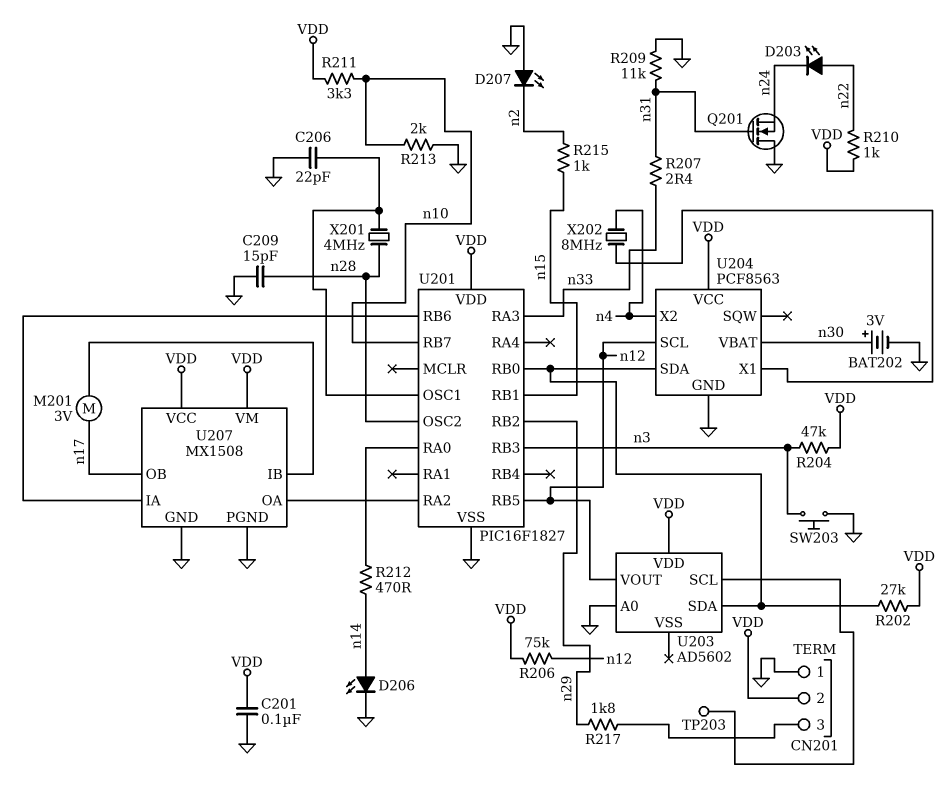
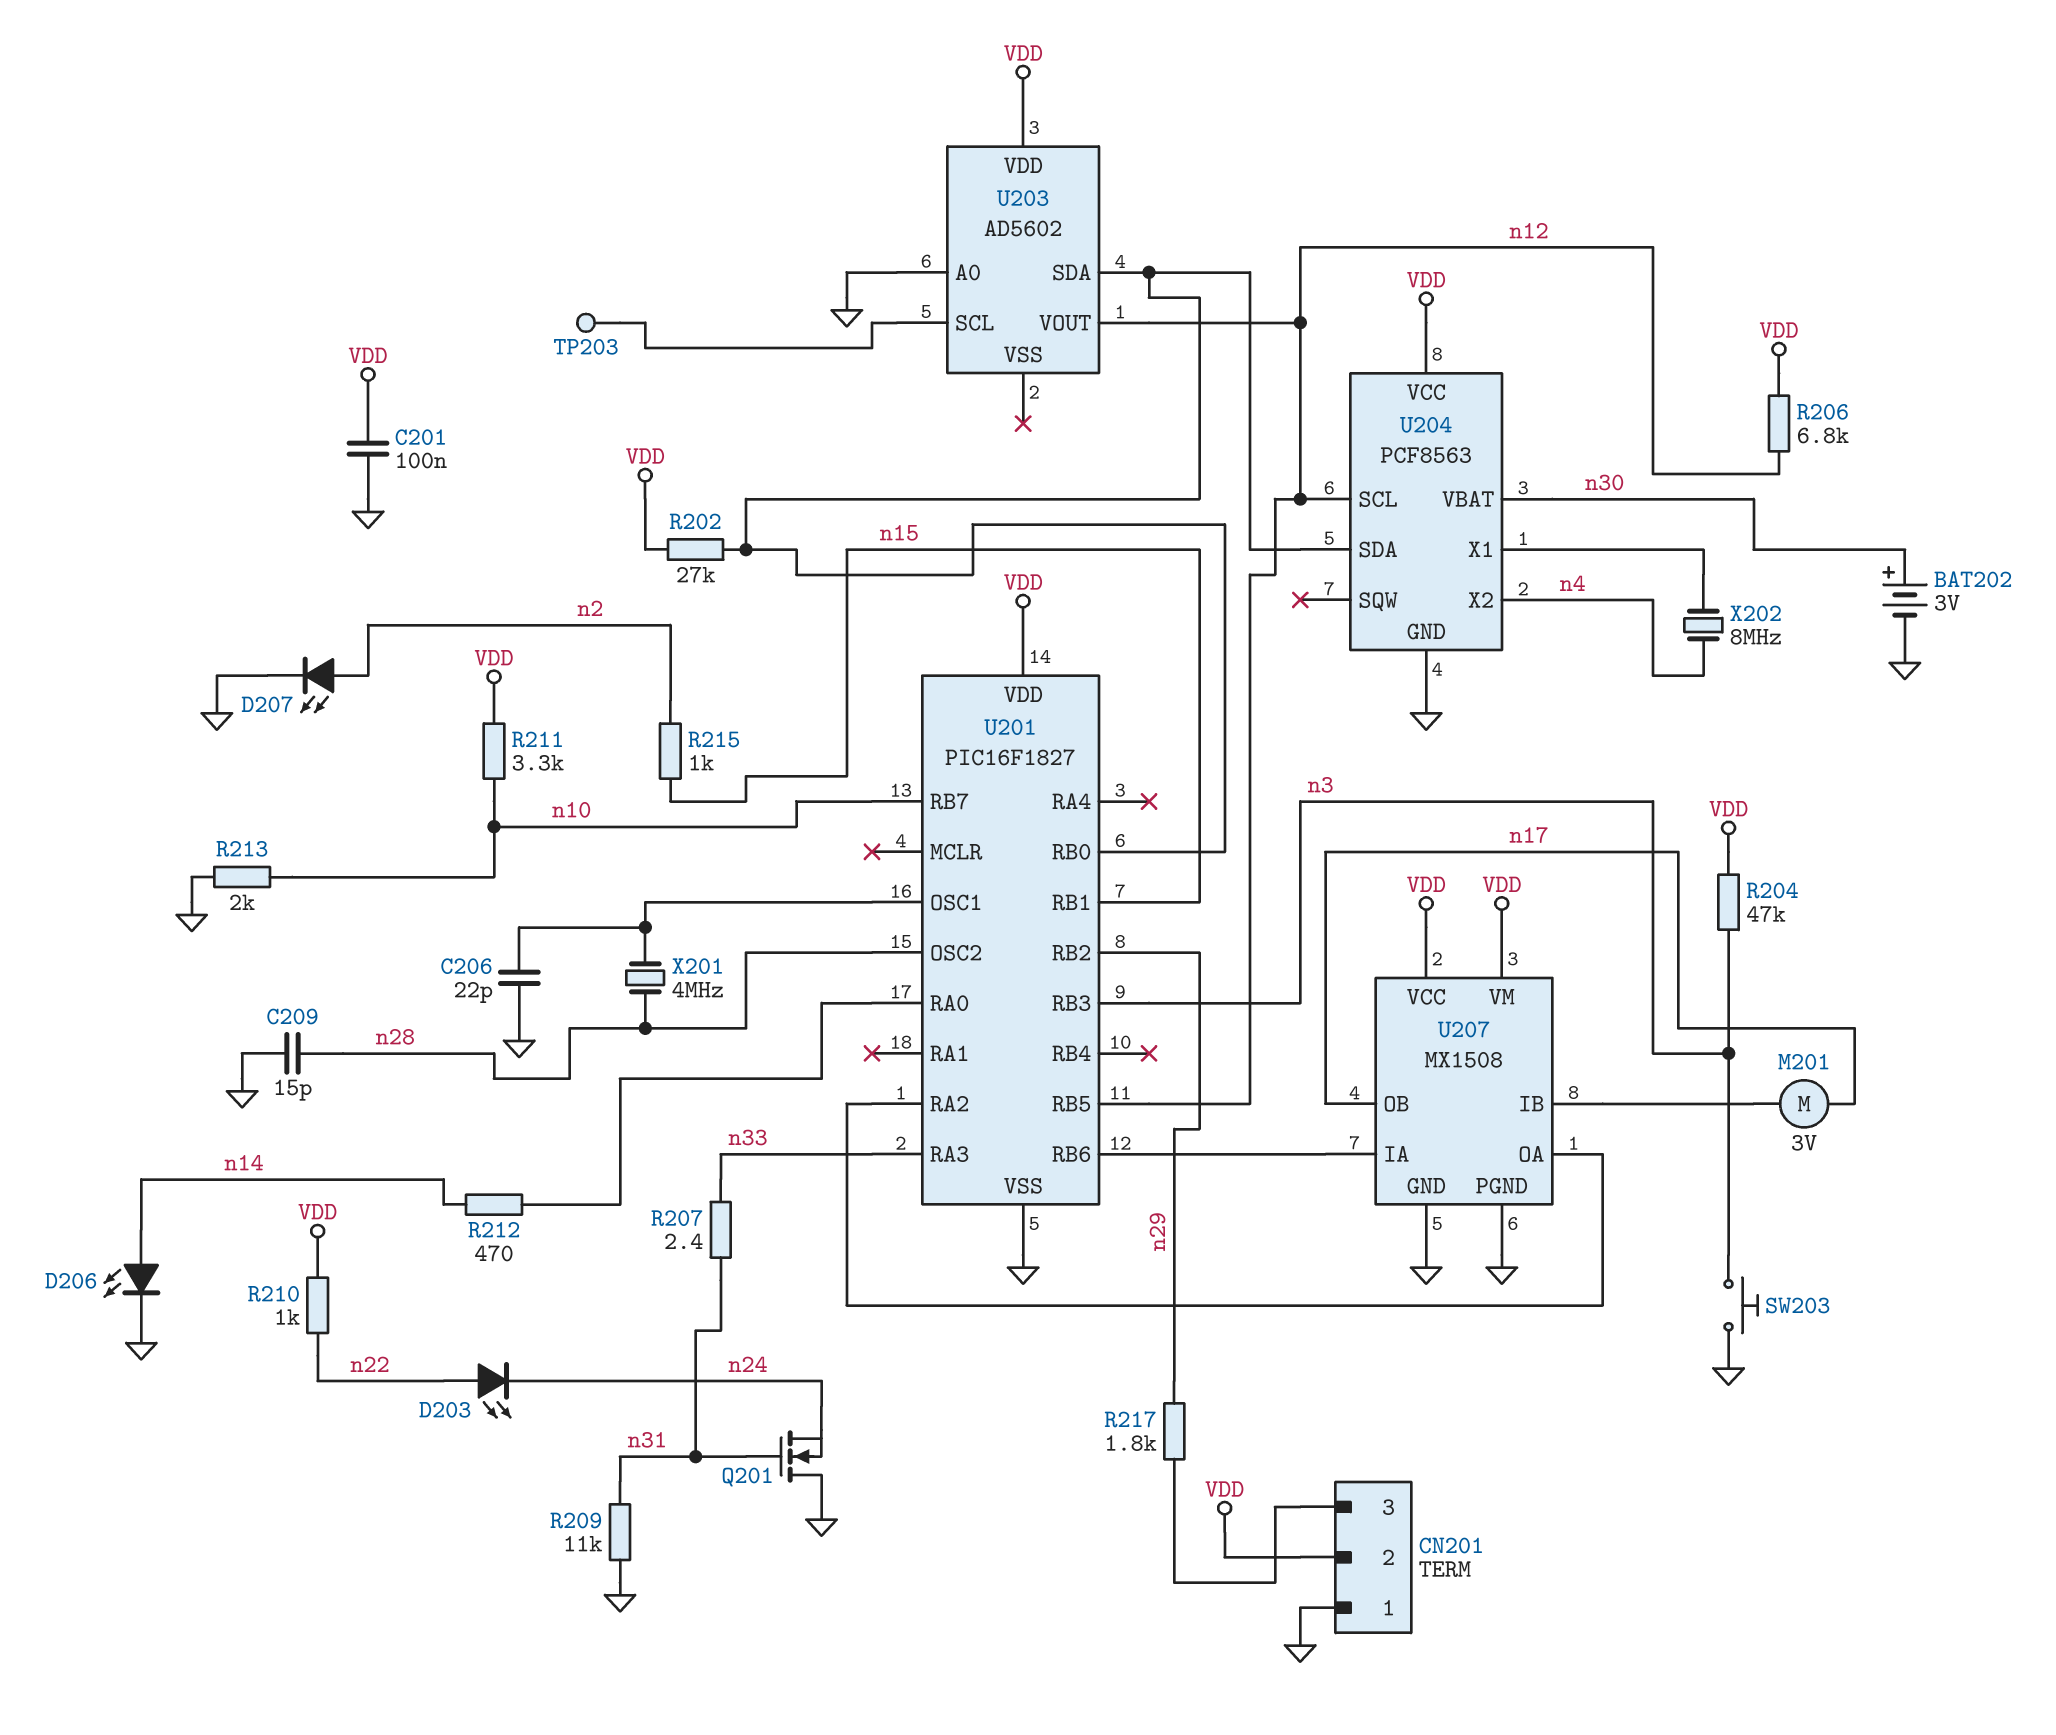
D207: LED (A GND, K n2) -> LED (A n2, K GND)
R206: 75k (VDD, n12) -> 6.8k (VDD, n12)

